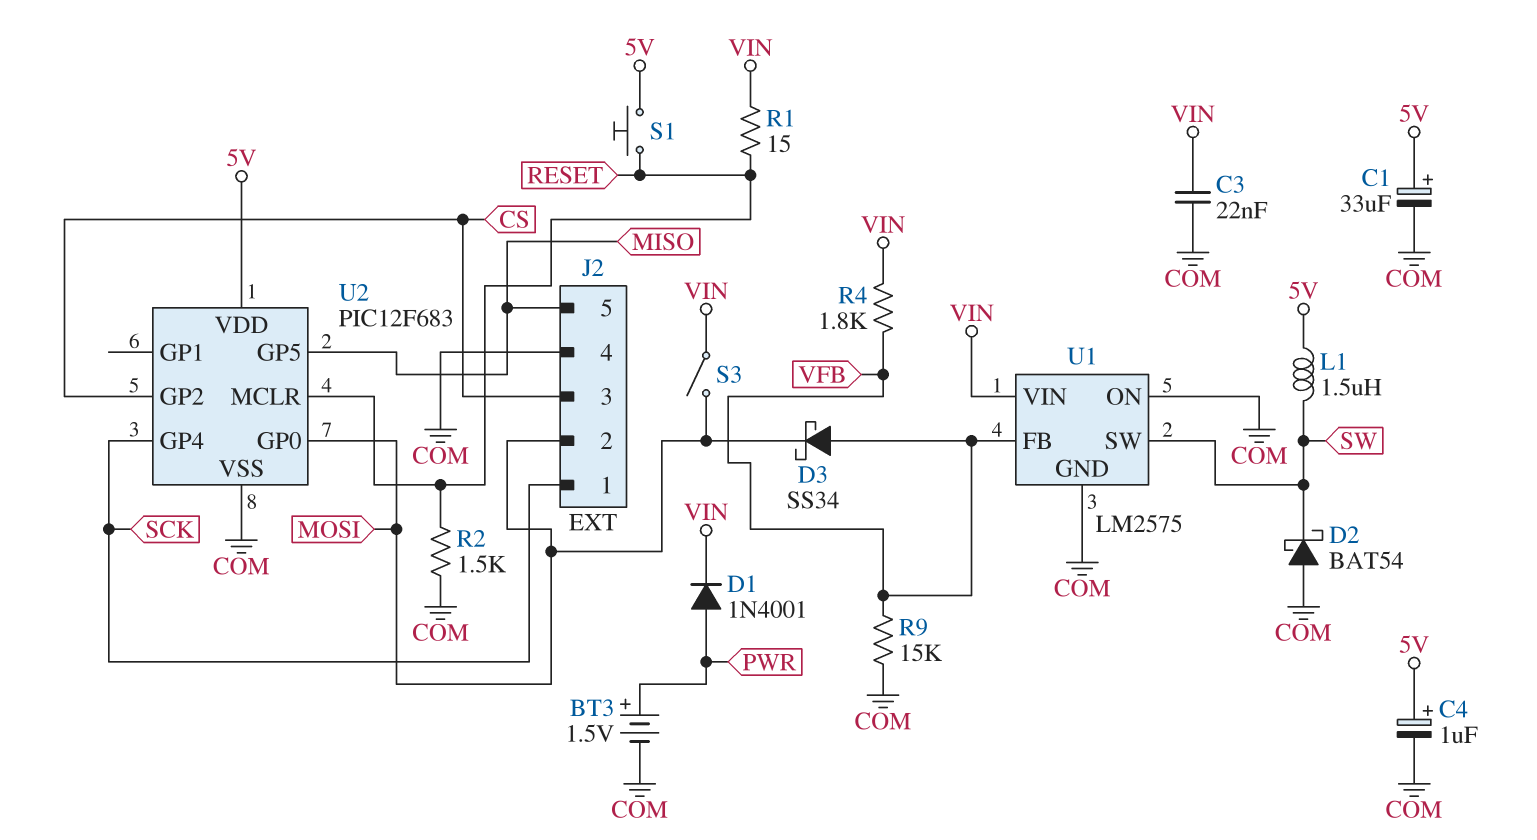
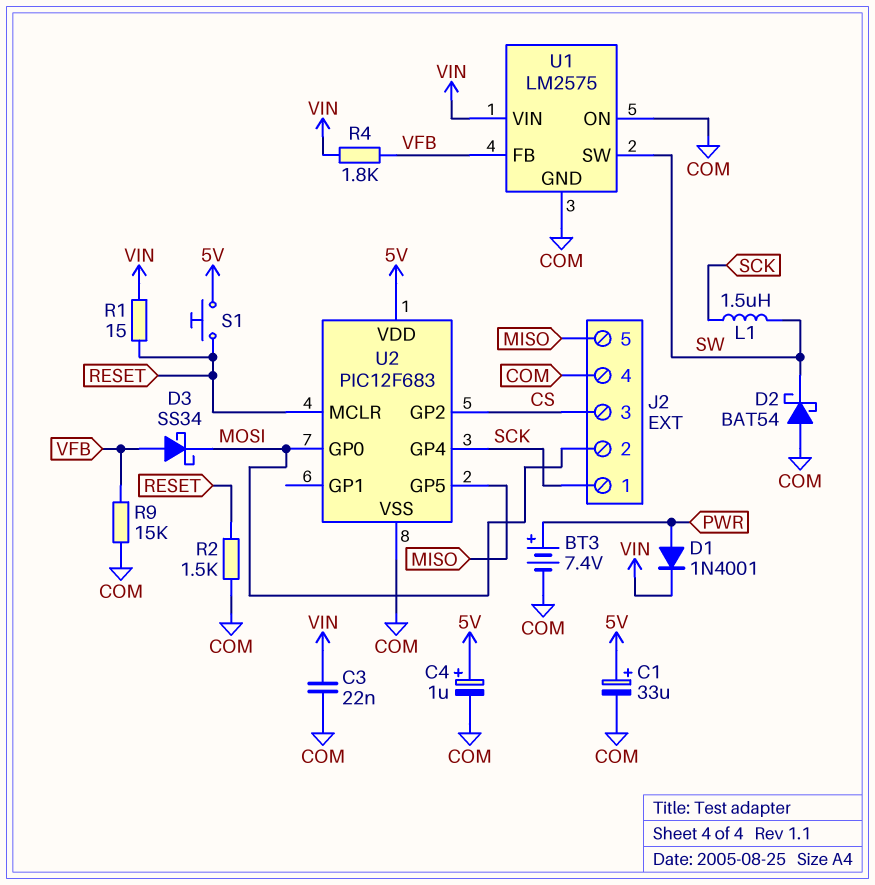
BT3: 1.5V (plus PWR, minus COM) -> 7.4V (plus PWR, minus COM)
L1: 1.5uH (5V, SW) -> 1.5uH (SCK, SW)
S3: switch (MOSI, VIN) -> none

